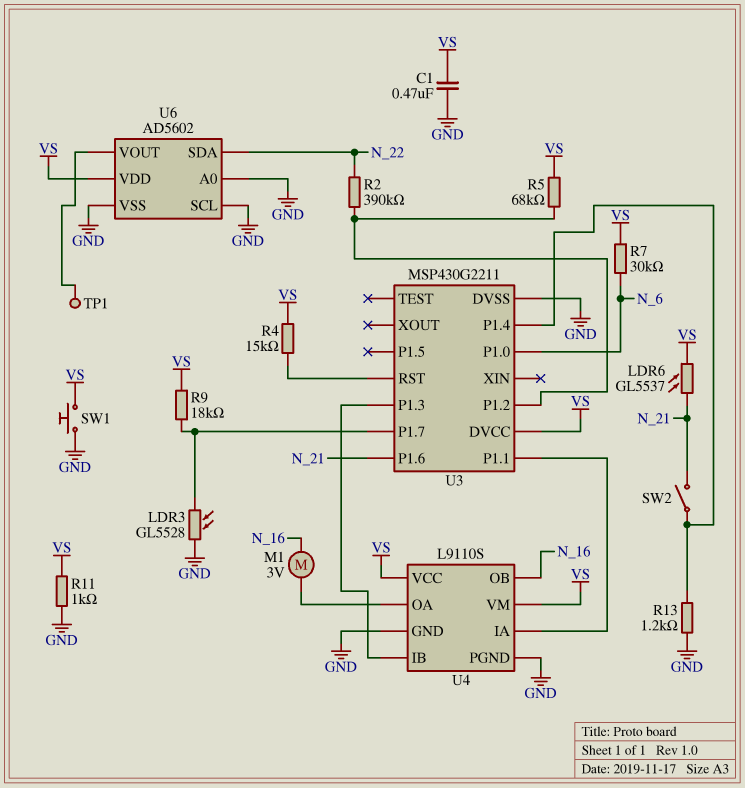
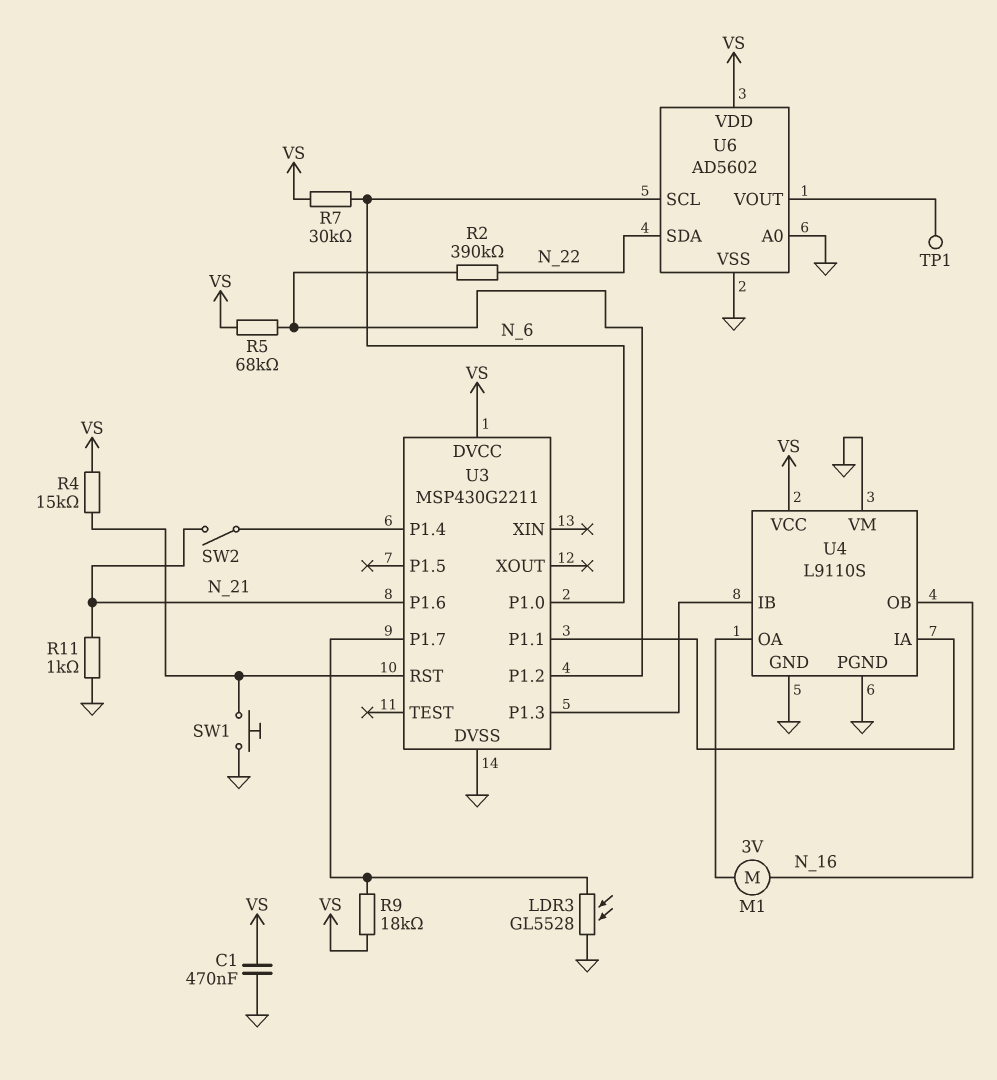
LDR6: GL5537 (N_21, VS) -> none
R11: 1k (GND, VS) -> 1k (GND, N_21)
R13: 1.2k (GND, U3/P1.4) -> none
SW1: button (GND, VS) -> button (GND, U3/RST)
U4 pin VM: VS -> GND
U6 pin SCL: GND -> N_6

